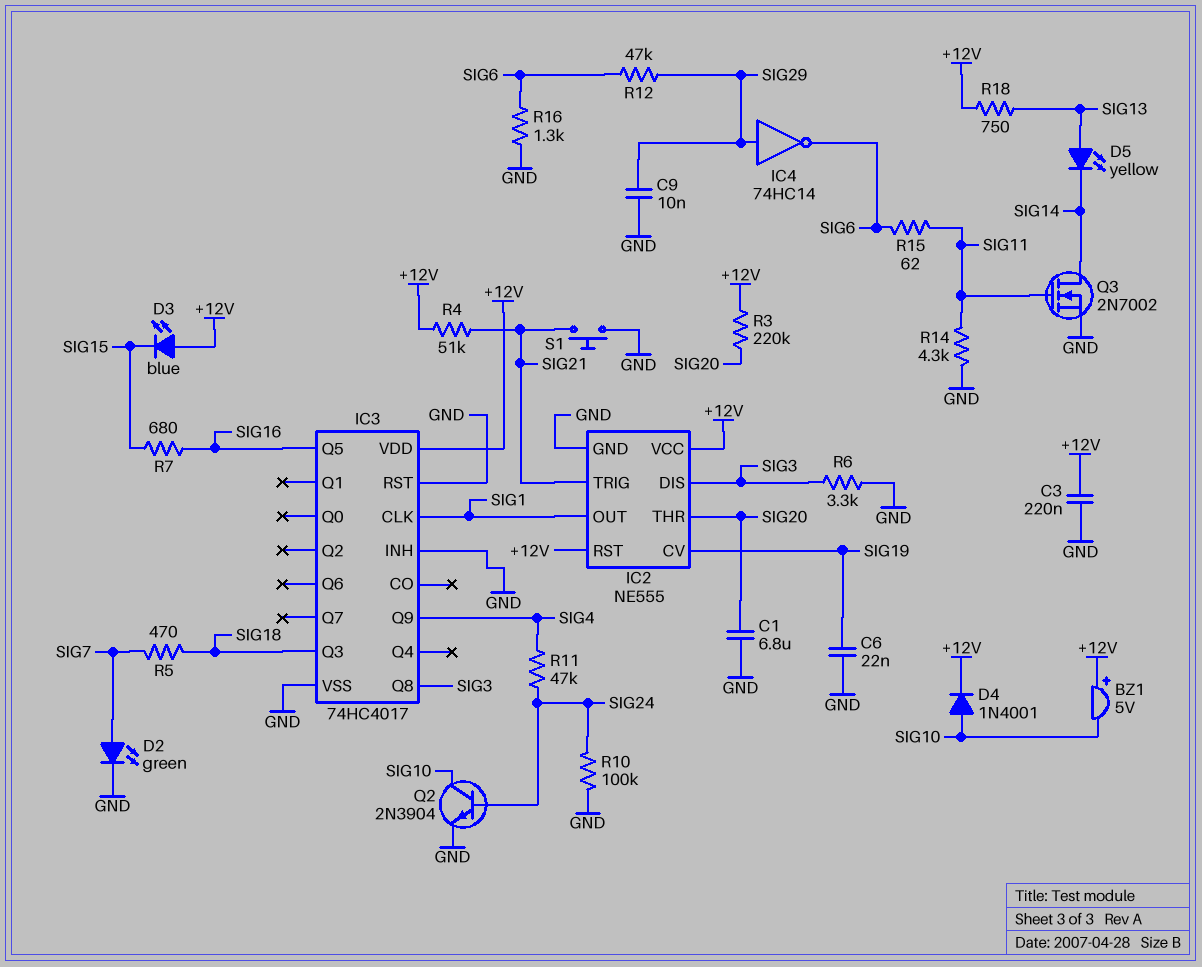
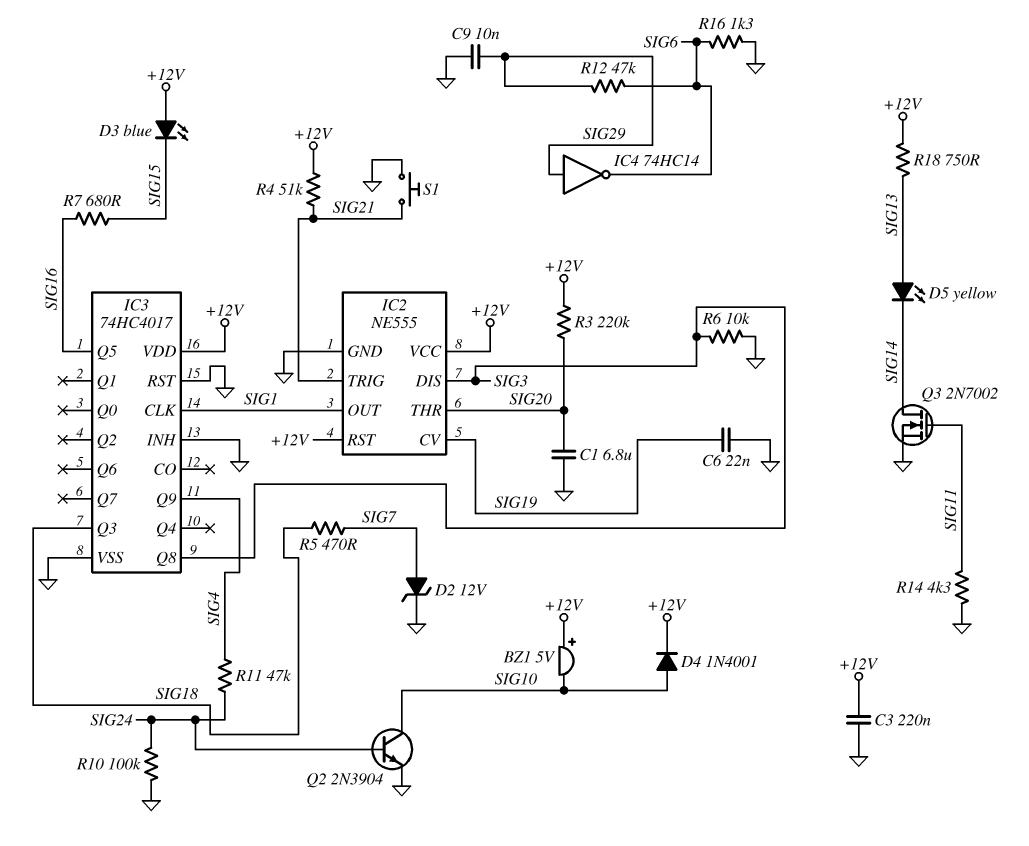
D2: LED green (A SIG7, K GND) -> zener 12V (A SIG7, K GND)
R6: 3.3k (GND, SIG3) -> 10k (GND, SIG3)
R15: 62 (SIG6, SIG11) -> none

